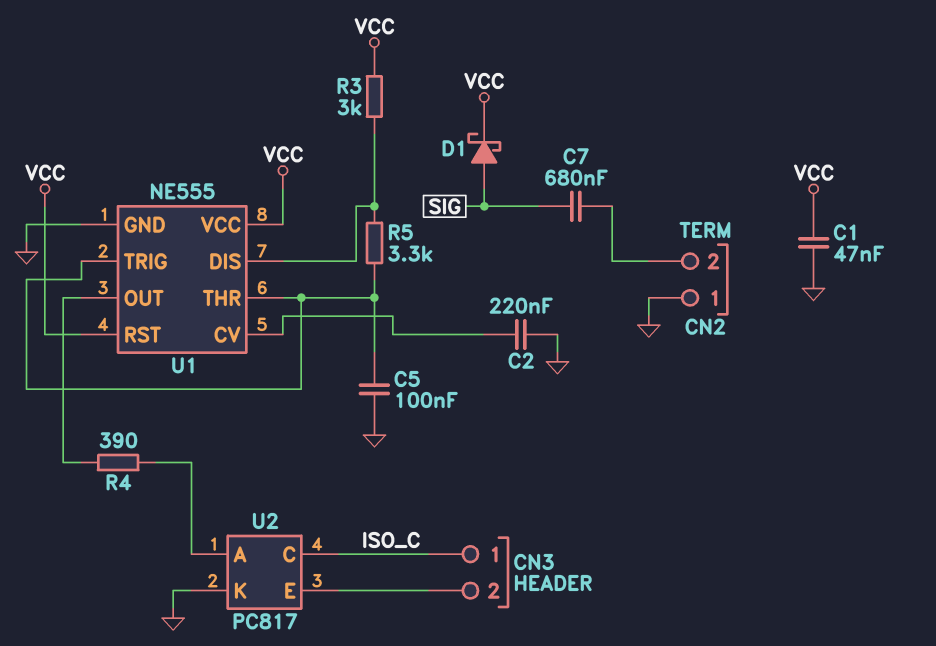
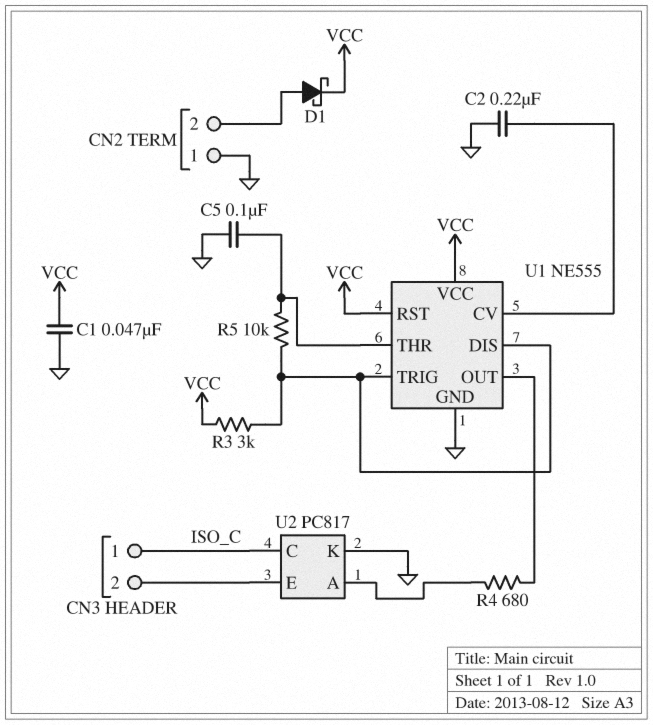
C7: 680nF (CN2/2, SIG) -> none
D1: schottky (A SIG, K VCC) -> schottky (A CN2/2, K VCC)
R4: 390 (U1/OUT, U2/A) -> 680 (U1/OUT, U2/A)
R5: 3.3k (U1/DIS, U1/THR) -> 10k (U1/DIS, U1/THR)
U1 pin TRIG: U1/THR -> U1/DIS

